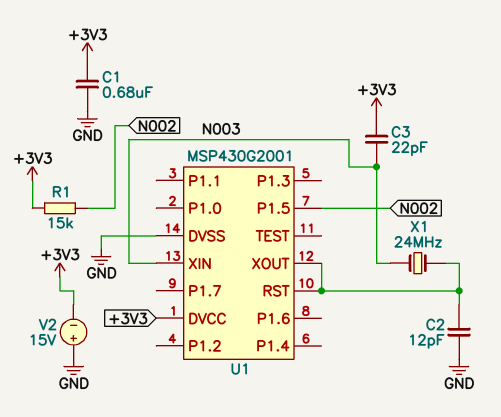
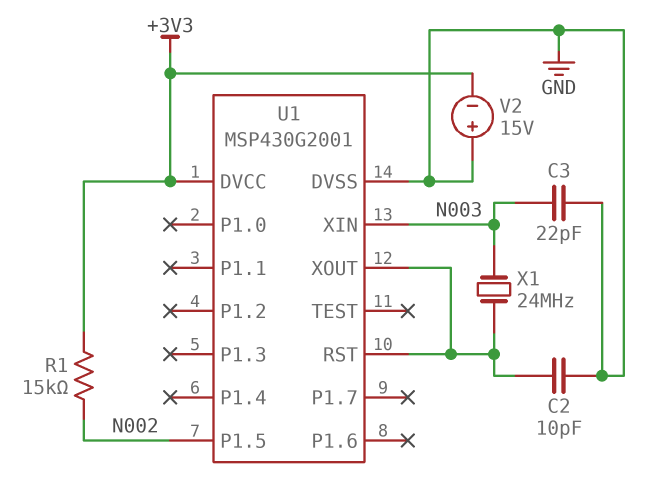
C1: 680nF (+3V3, GND) -> none
C2: 12pF (GND, U1/RST) -> 10pF (GND, U1/RST)
C3: 22pF (+3V3, N003) -> 22pF (GND, N003)

